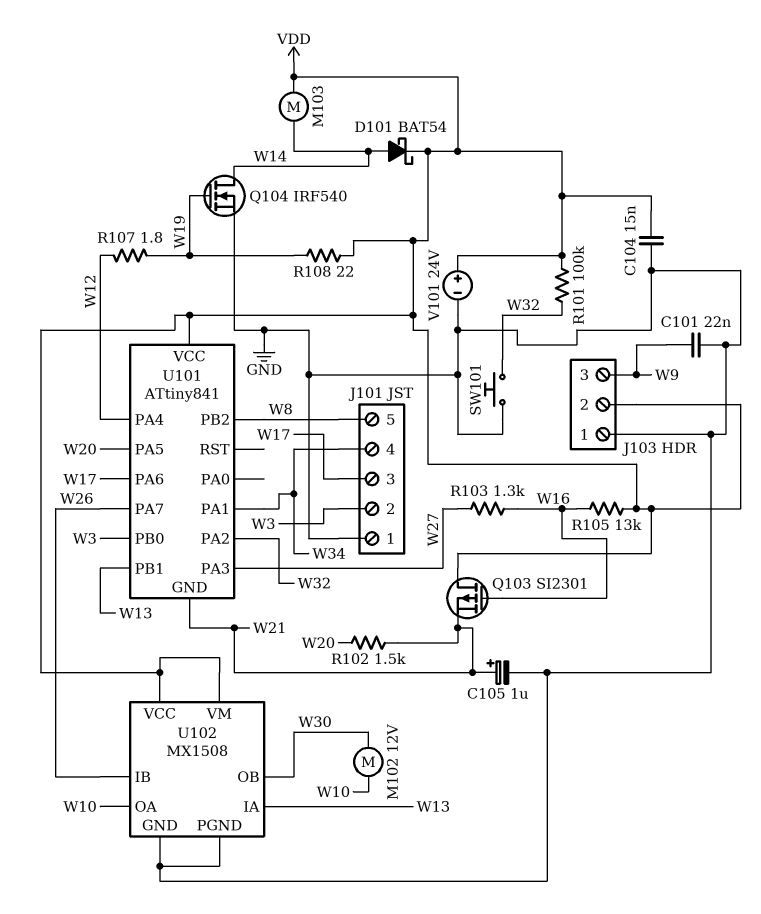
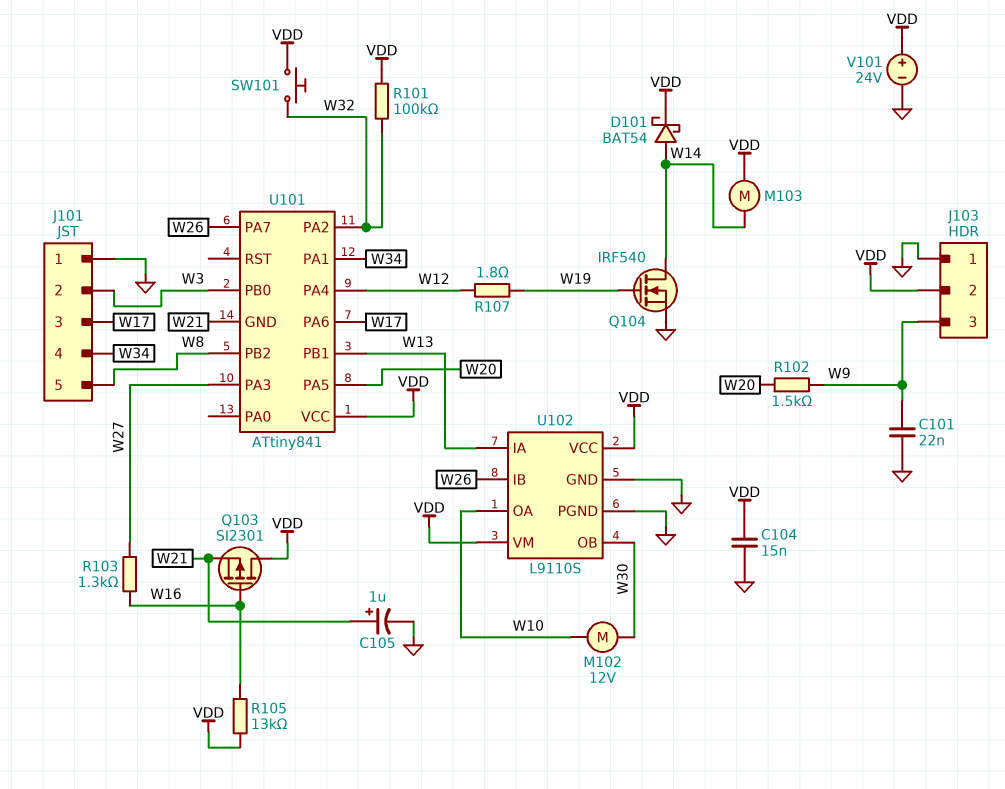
R102: 1.5k (W20, W21) -> 1.5k (W9, W20)
R108: 22 (VDD, W19) -> none
SW101: button (GND, W32) -> button (VDD, W32)
U102: MX1508 -> L9110S

